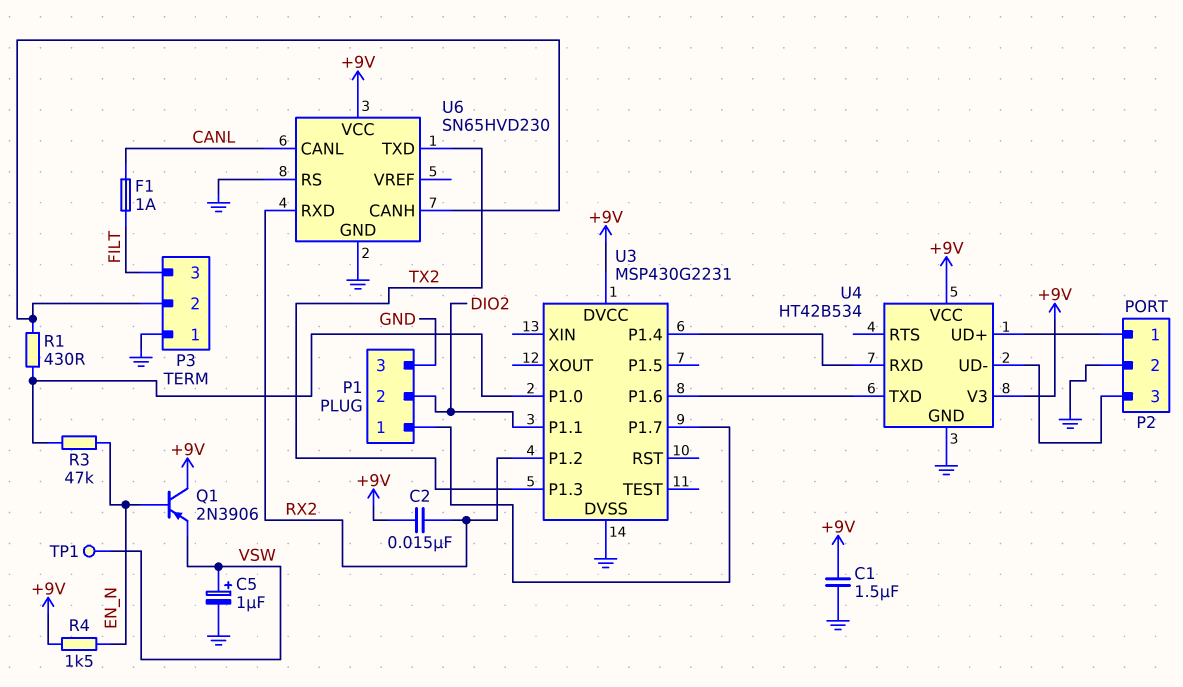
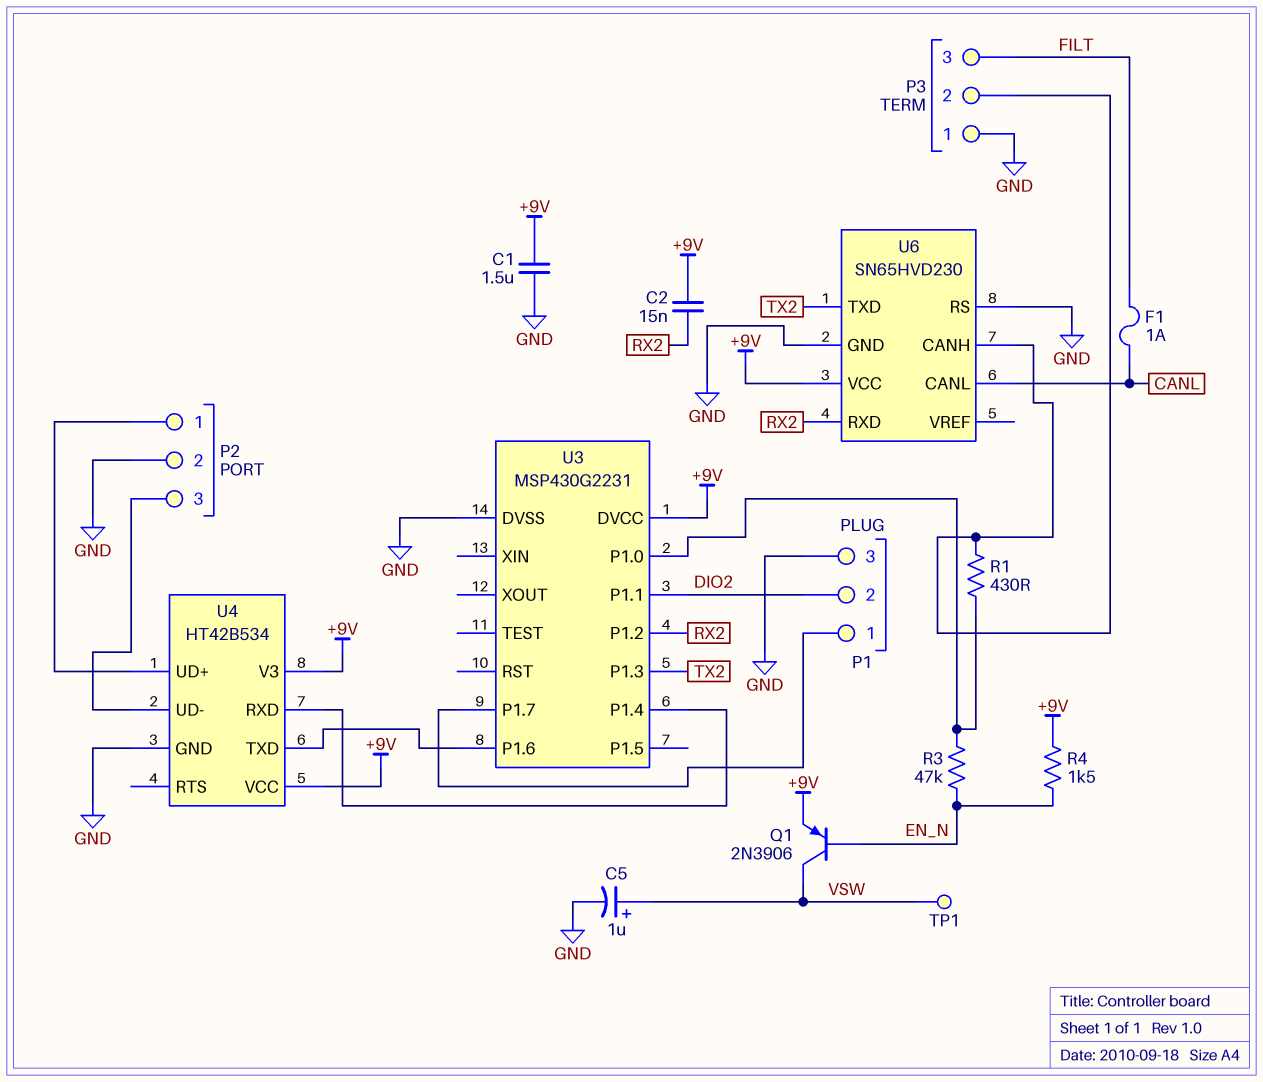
Q1: PNP 2N3906 (B EN_N, C +9V, E VSW) -> PNP 2N3906 (B EN_N, C VSW, E +9V)

